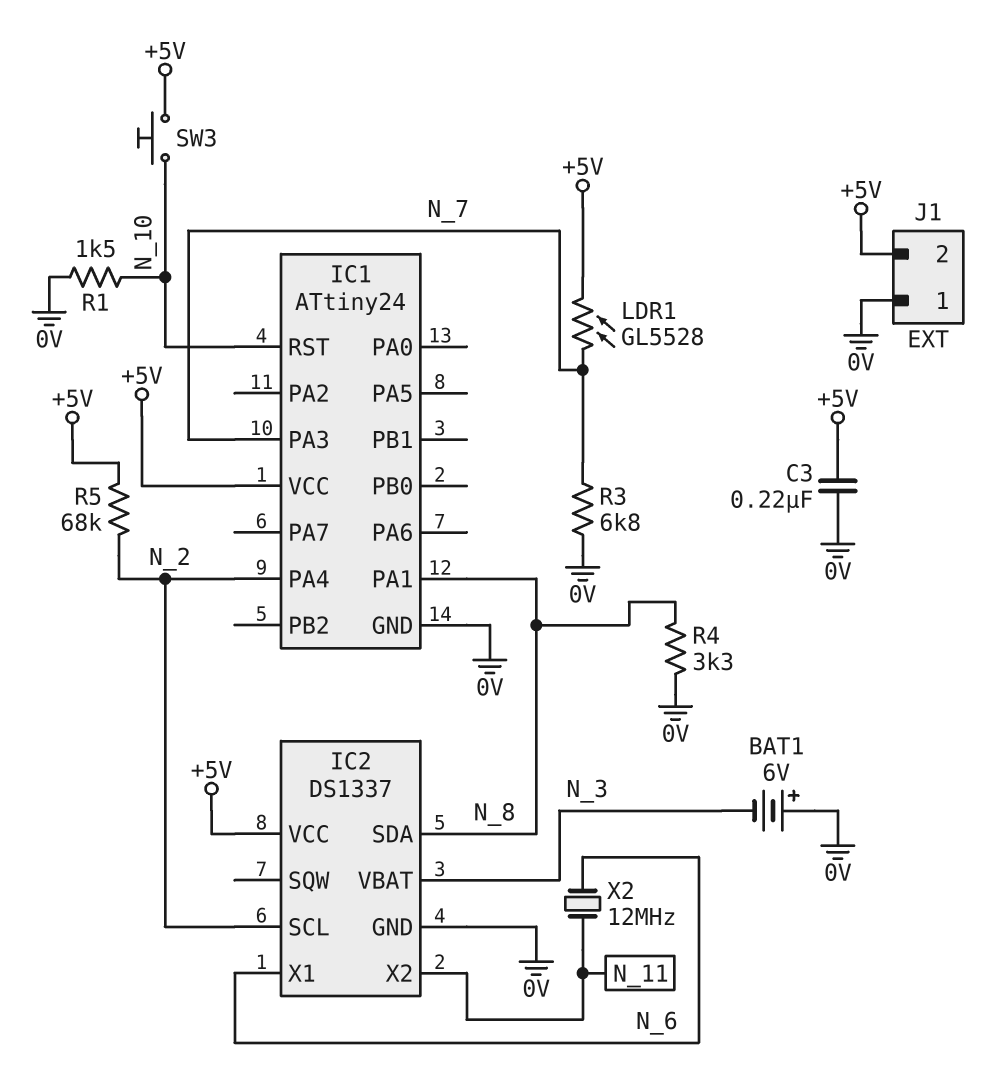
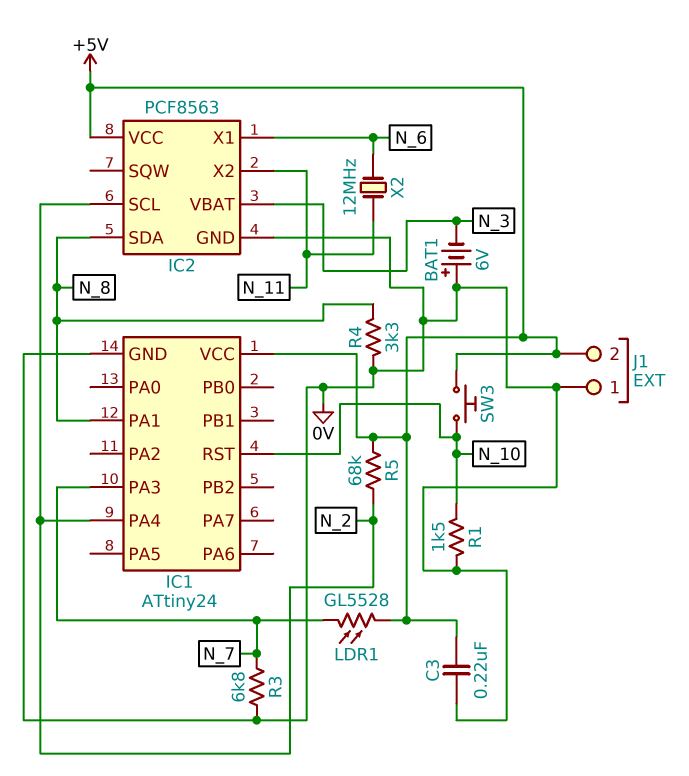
IC2: DS1337 -> PCF8563

